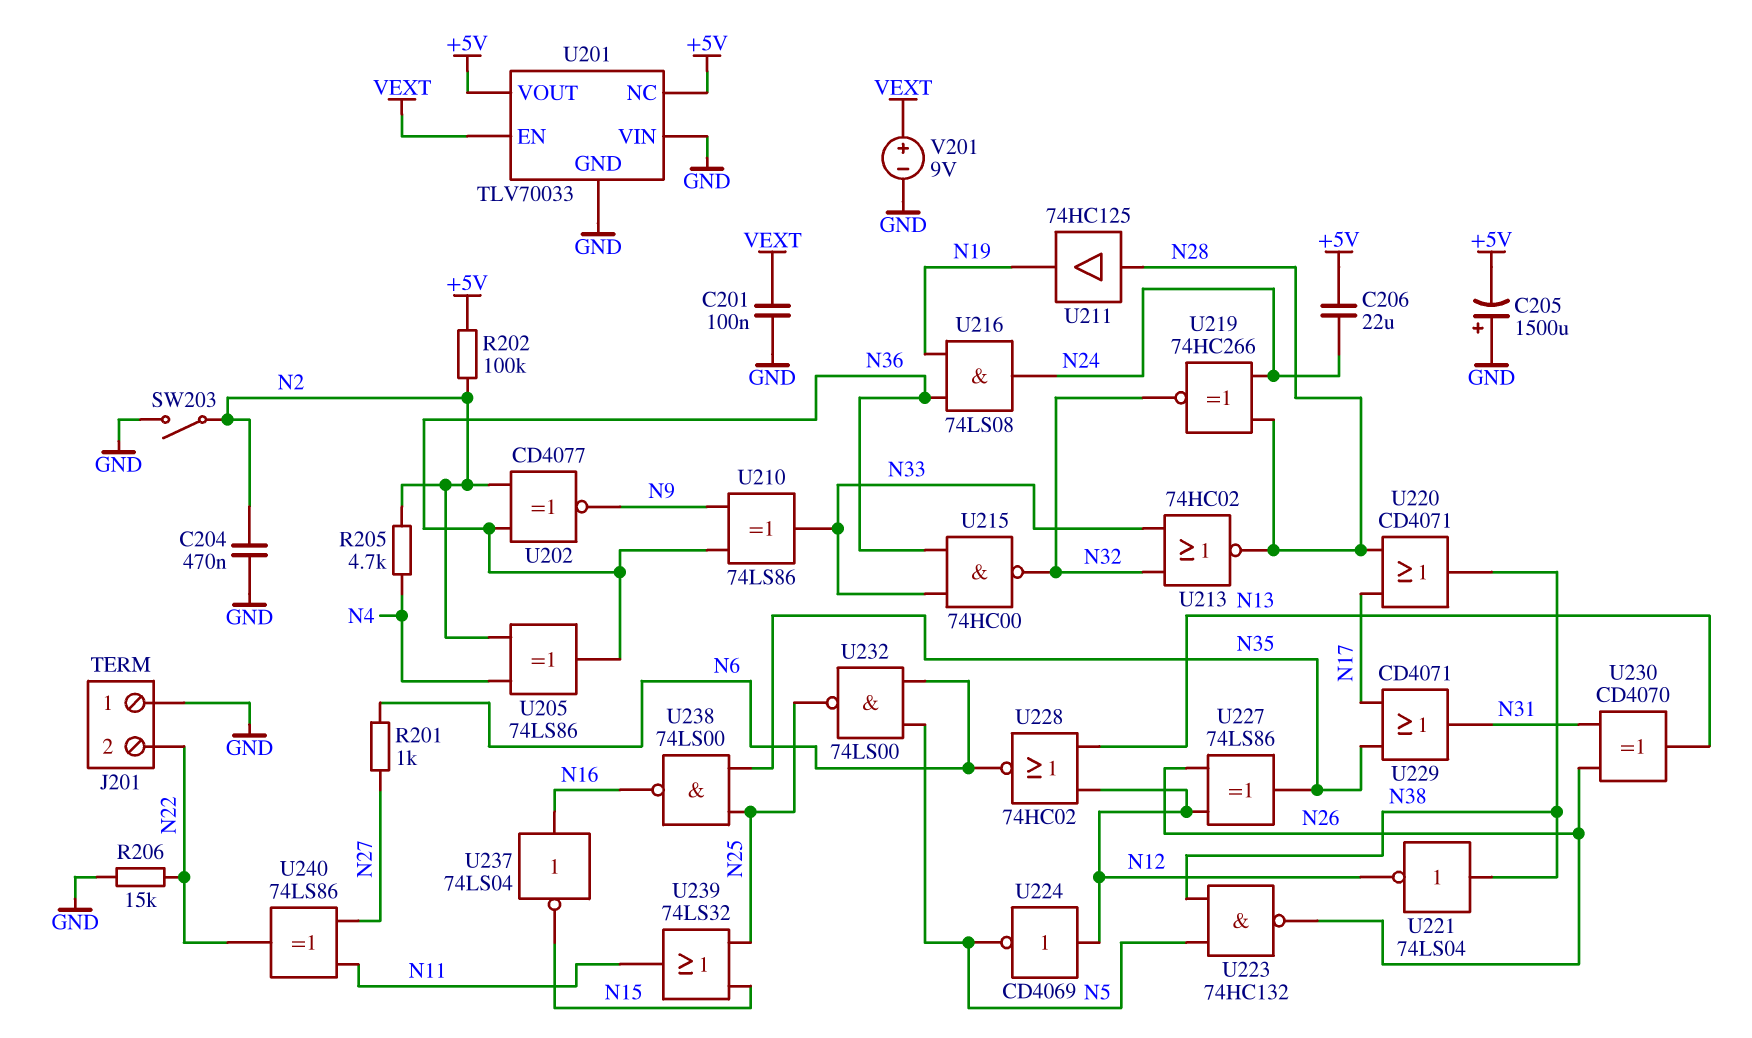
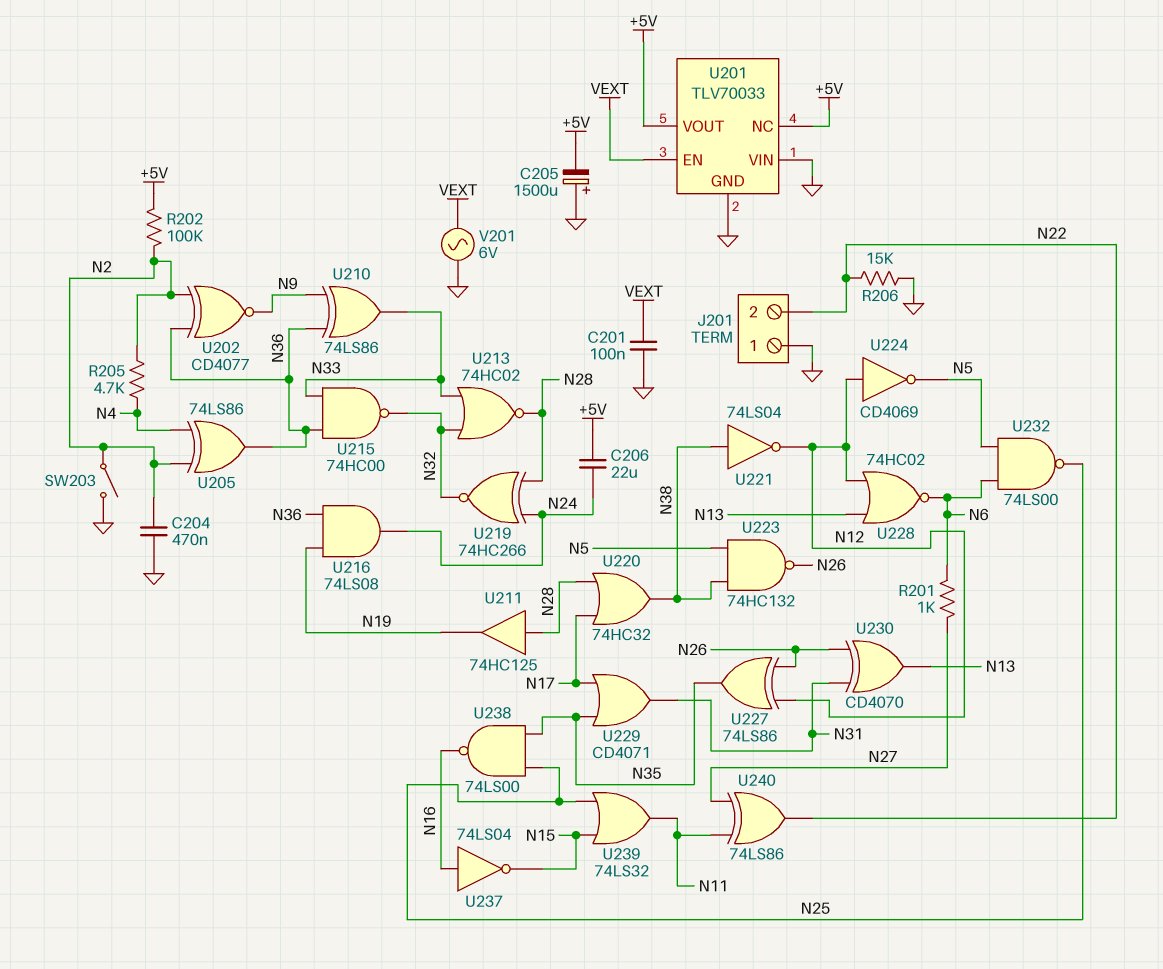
U220: OR CD4071 (in N17, in N28, out N38) -> OR 74HC32 (in N17, in N28, out N38)
V201: 9V (plus VEXT, minus GND) -> AC 6V (GND, VEXT)

